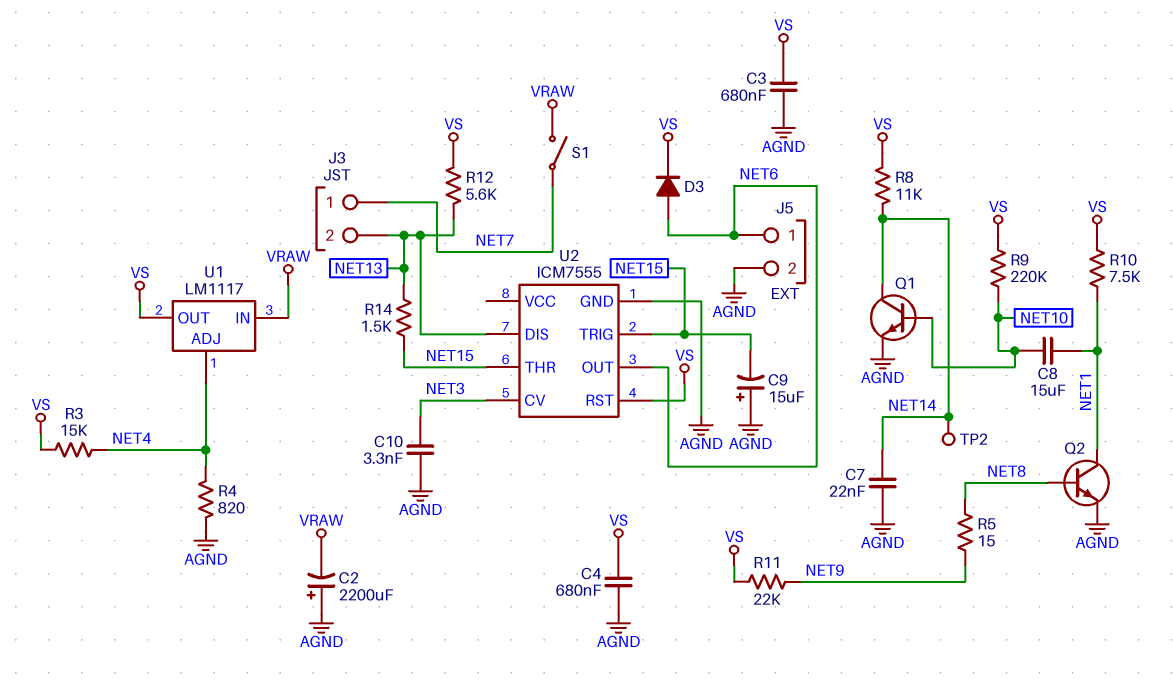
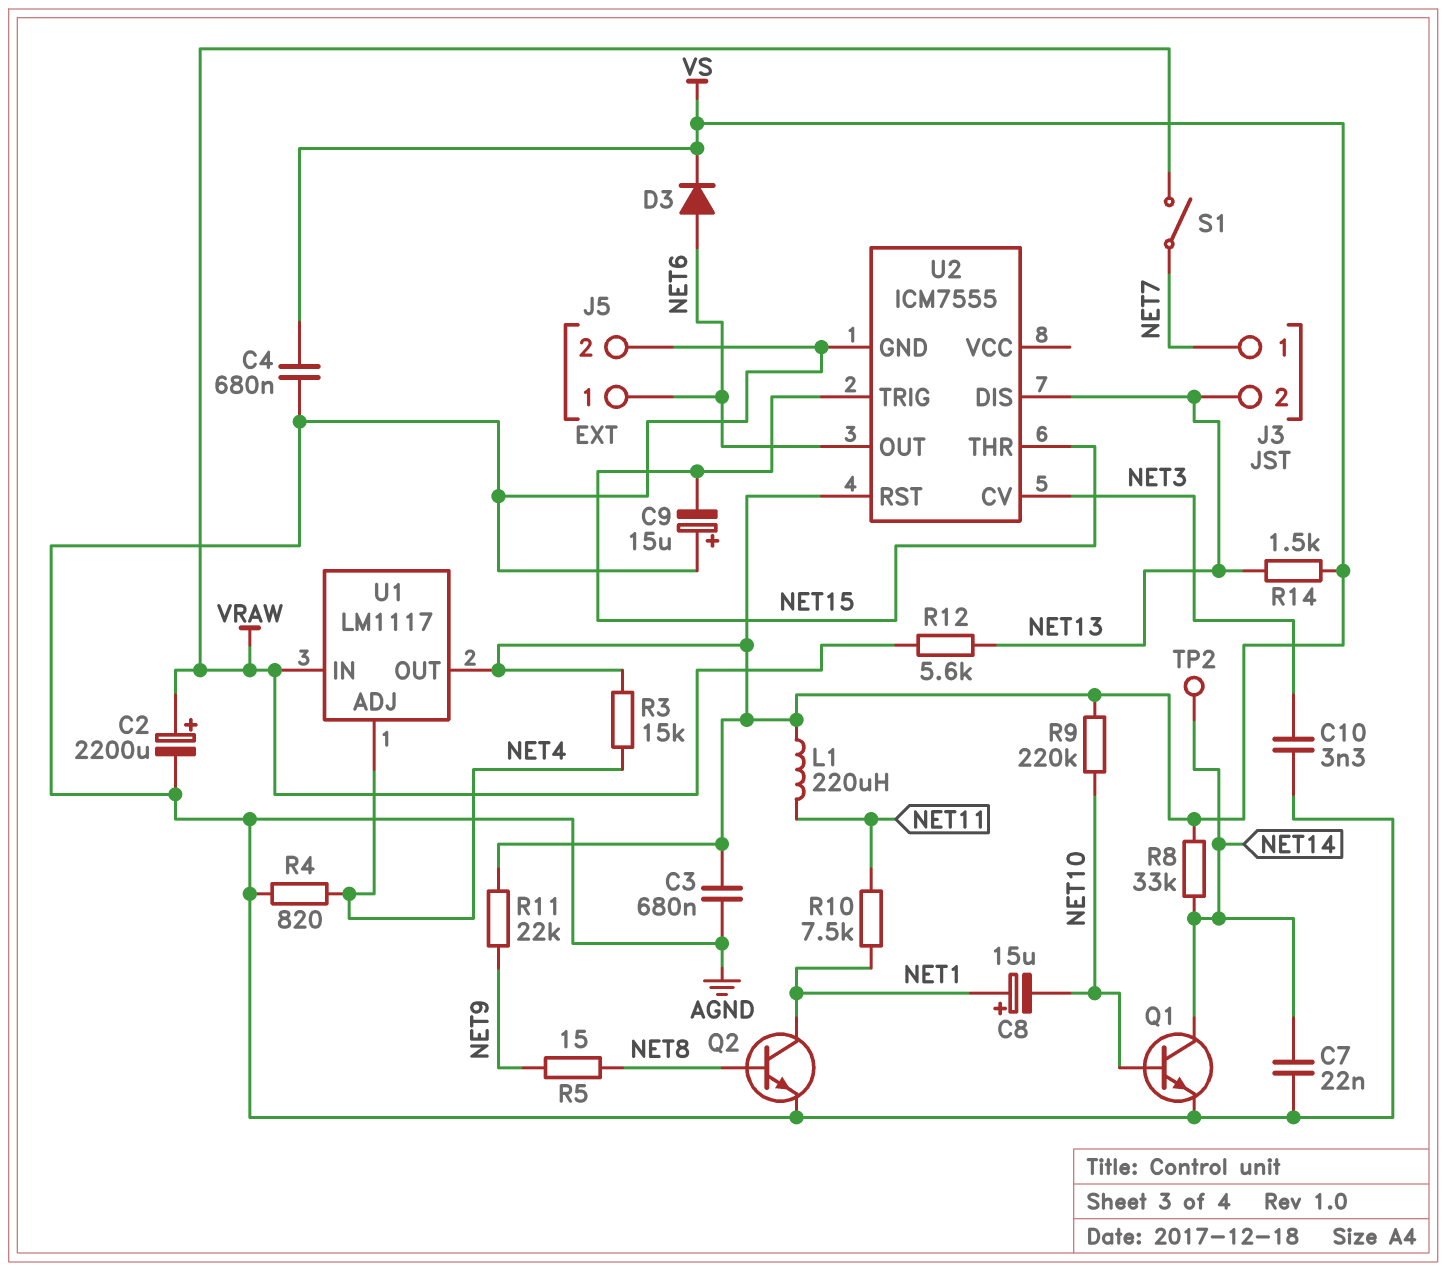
C2: 2200uF (plus AGND, minus VRAW) -> 2200uF (plus VRAW, minus AGND)
C8: 15uF (NET1, NET10) -> 15uF (plus NET1, minus NET10)
L1: none -> 220uH (NET11, VS)
R8: 11k (NET14, VS) -> 33k (NET14, VS)
R10: 7.5k (NET1, VS) -> 7.5k (NET1, NET11)
R12: 5.6k (NET13, VS) -> 5.6k (NET13, VRAW)
R14: 1.5k (NET13, NET15) -> 1.5k (NET13, VS)

